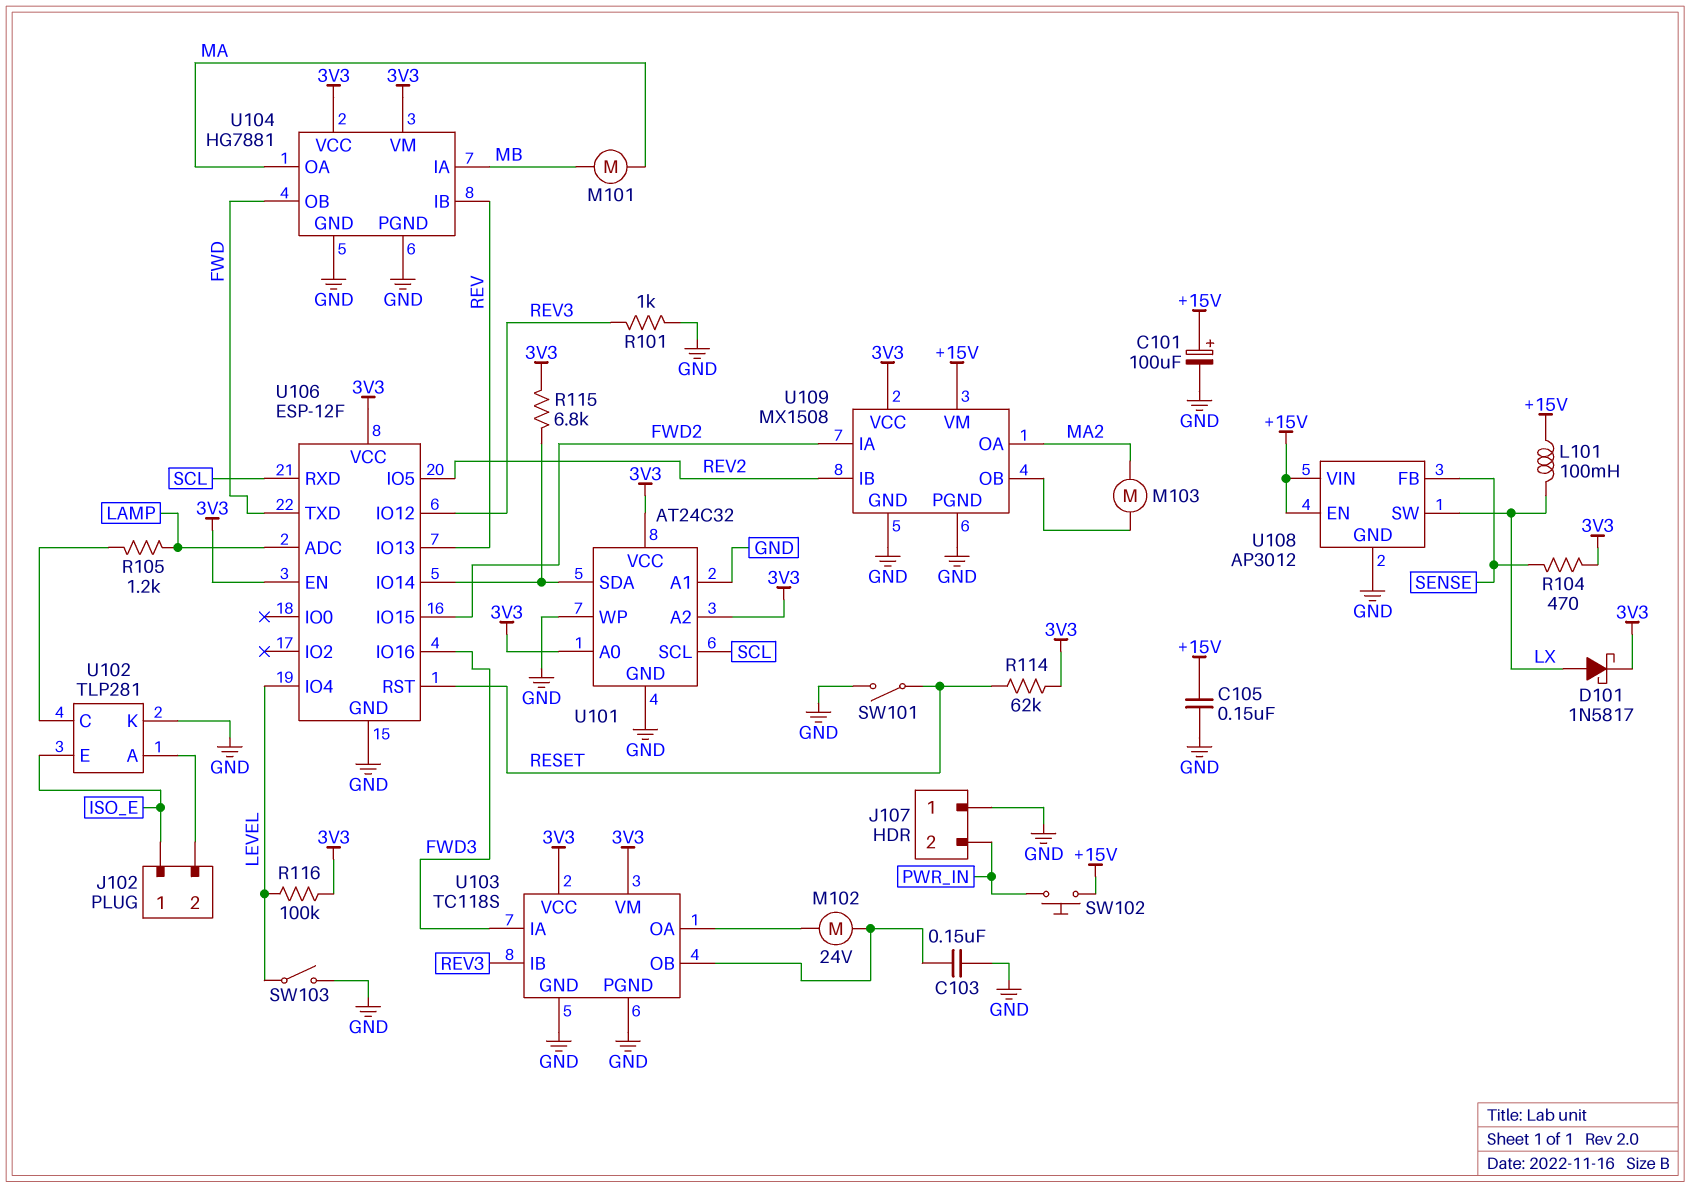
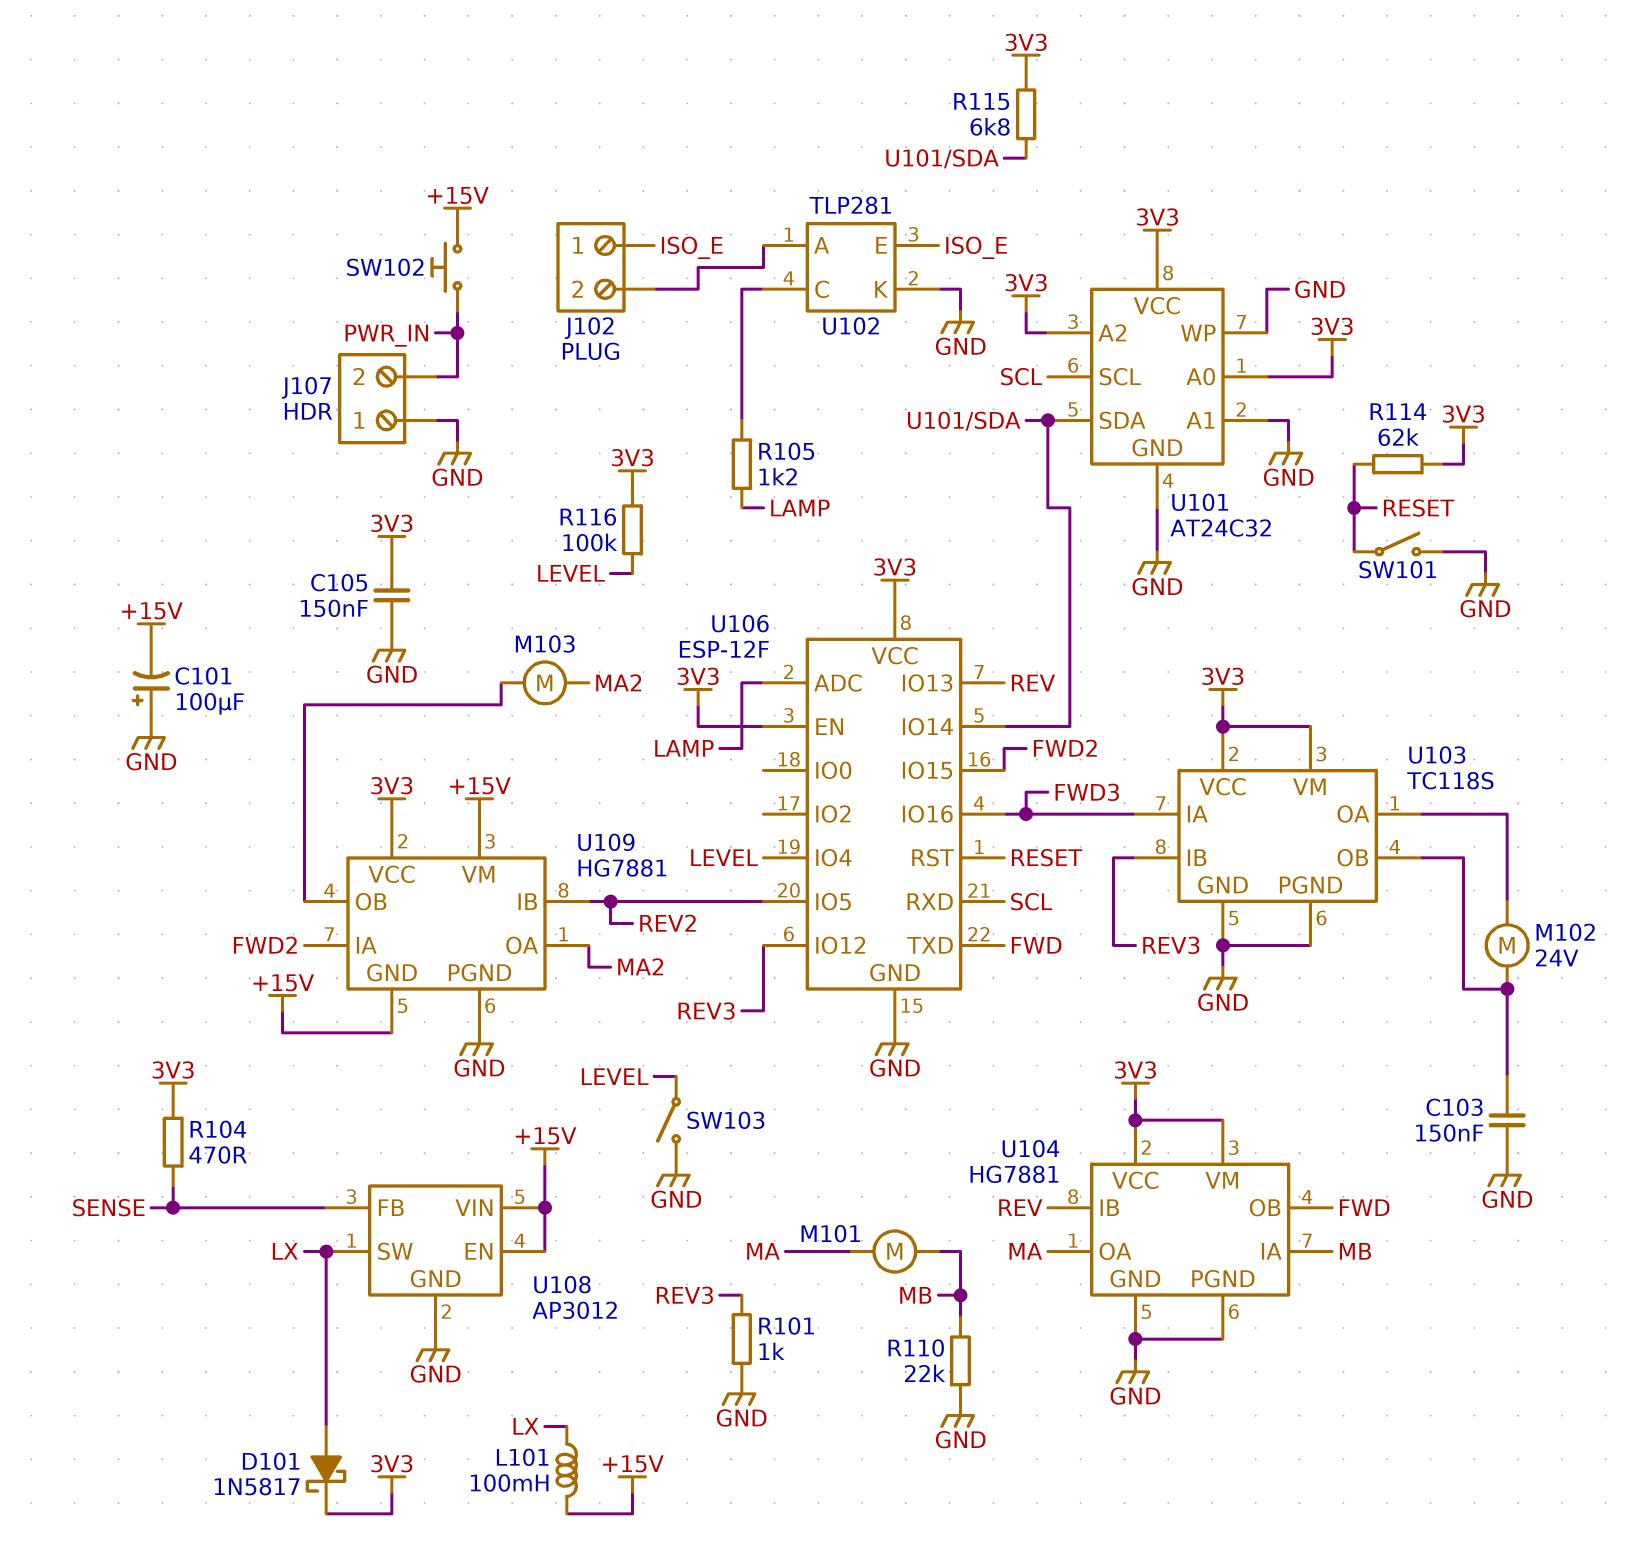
C101: 100uF (plus +15V, minus GND) -> 100uF (plus GND, minus +15V)
C105: 150nF (+15V, GND) -> 150nF (3V3, GND)
R110: none -> 22k (GND, MB)
U109: MX1508 -> HG7881
U109 pin GND: GND -> +15V

